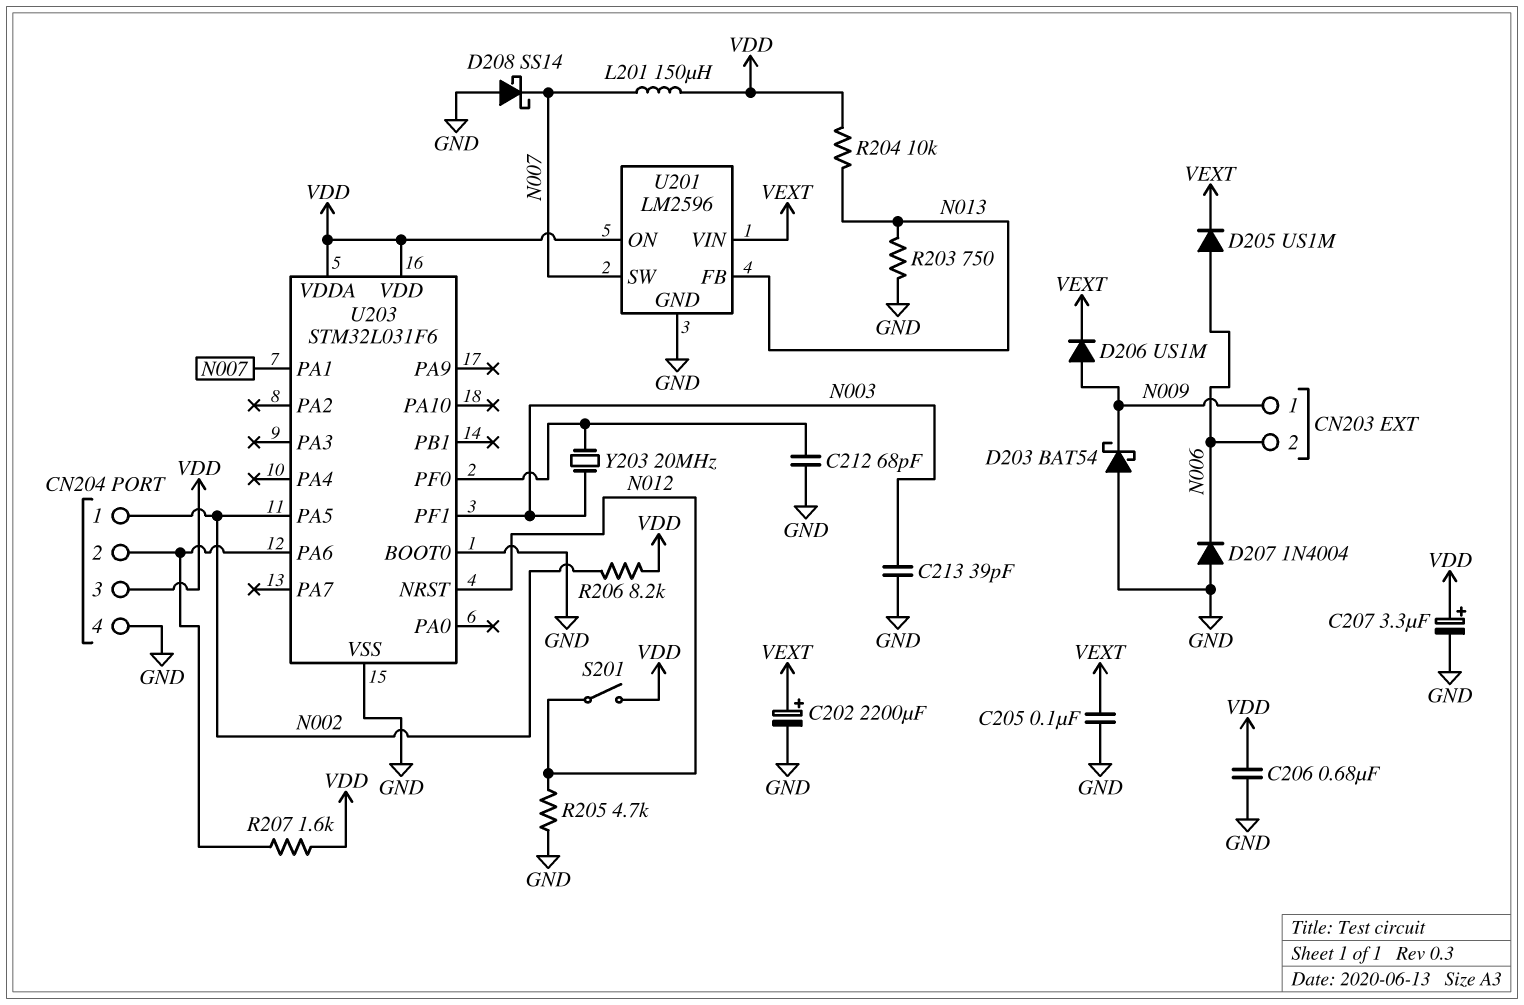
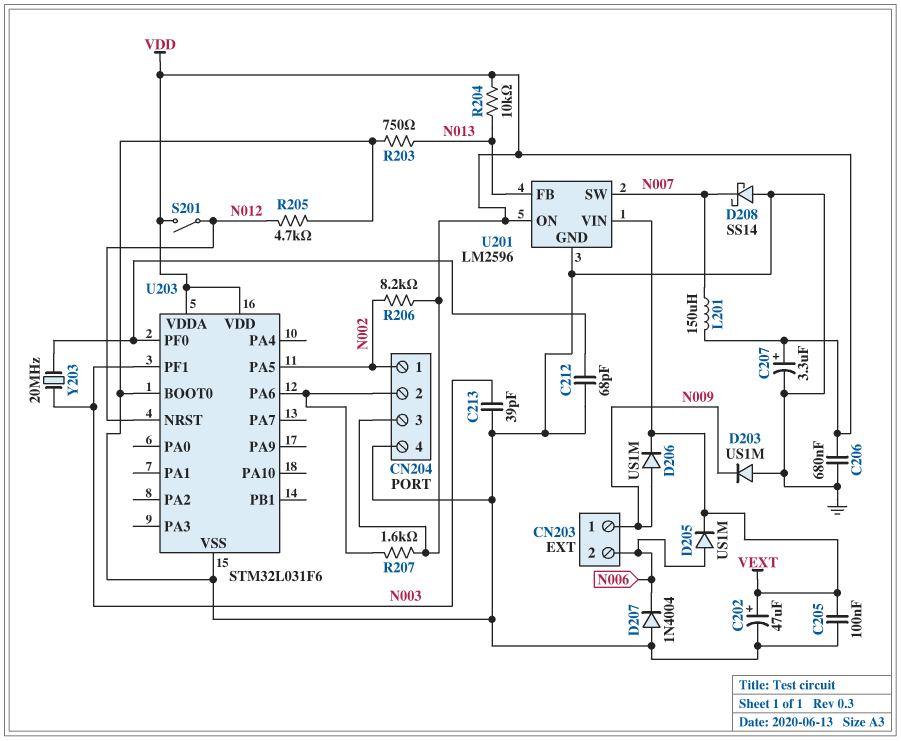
C202: 2200uF (plus VEXT, minus GND) -> 47uF (plus VEXT, minus GND)
D203: schottky BAT54 (A GND, K N009) -> diode US1M (A GND, K N009)
U203 pin PA1: N007 -> none

